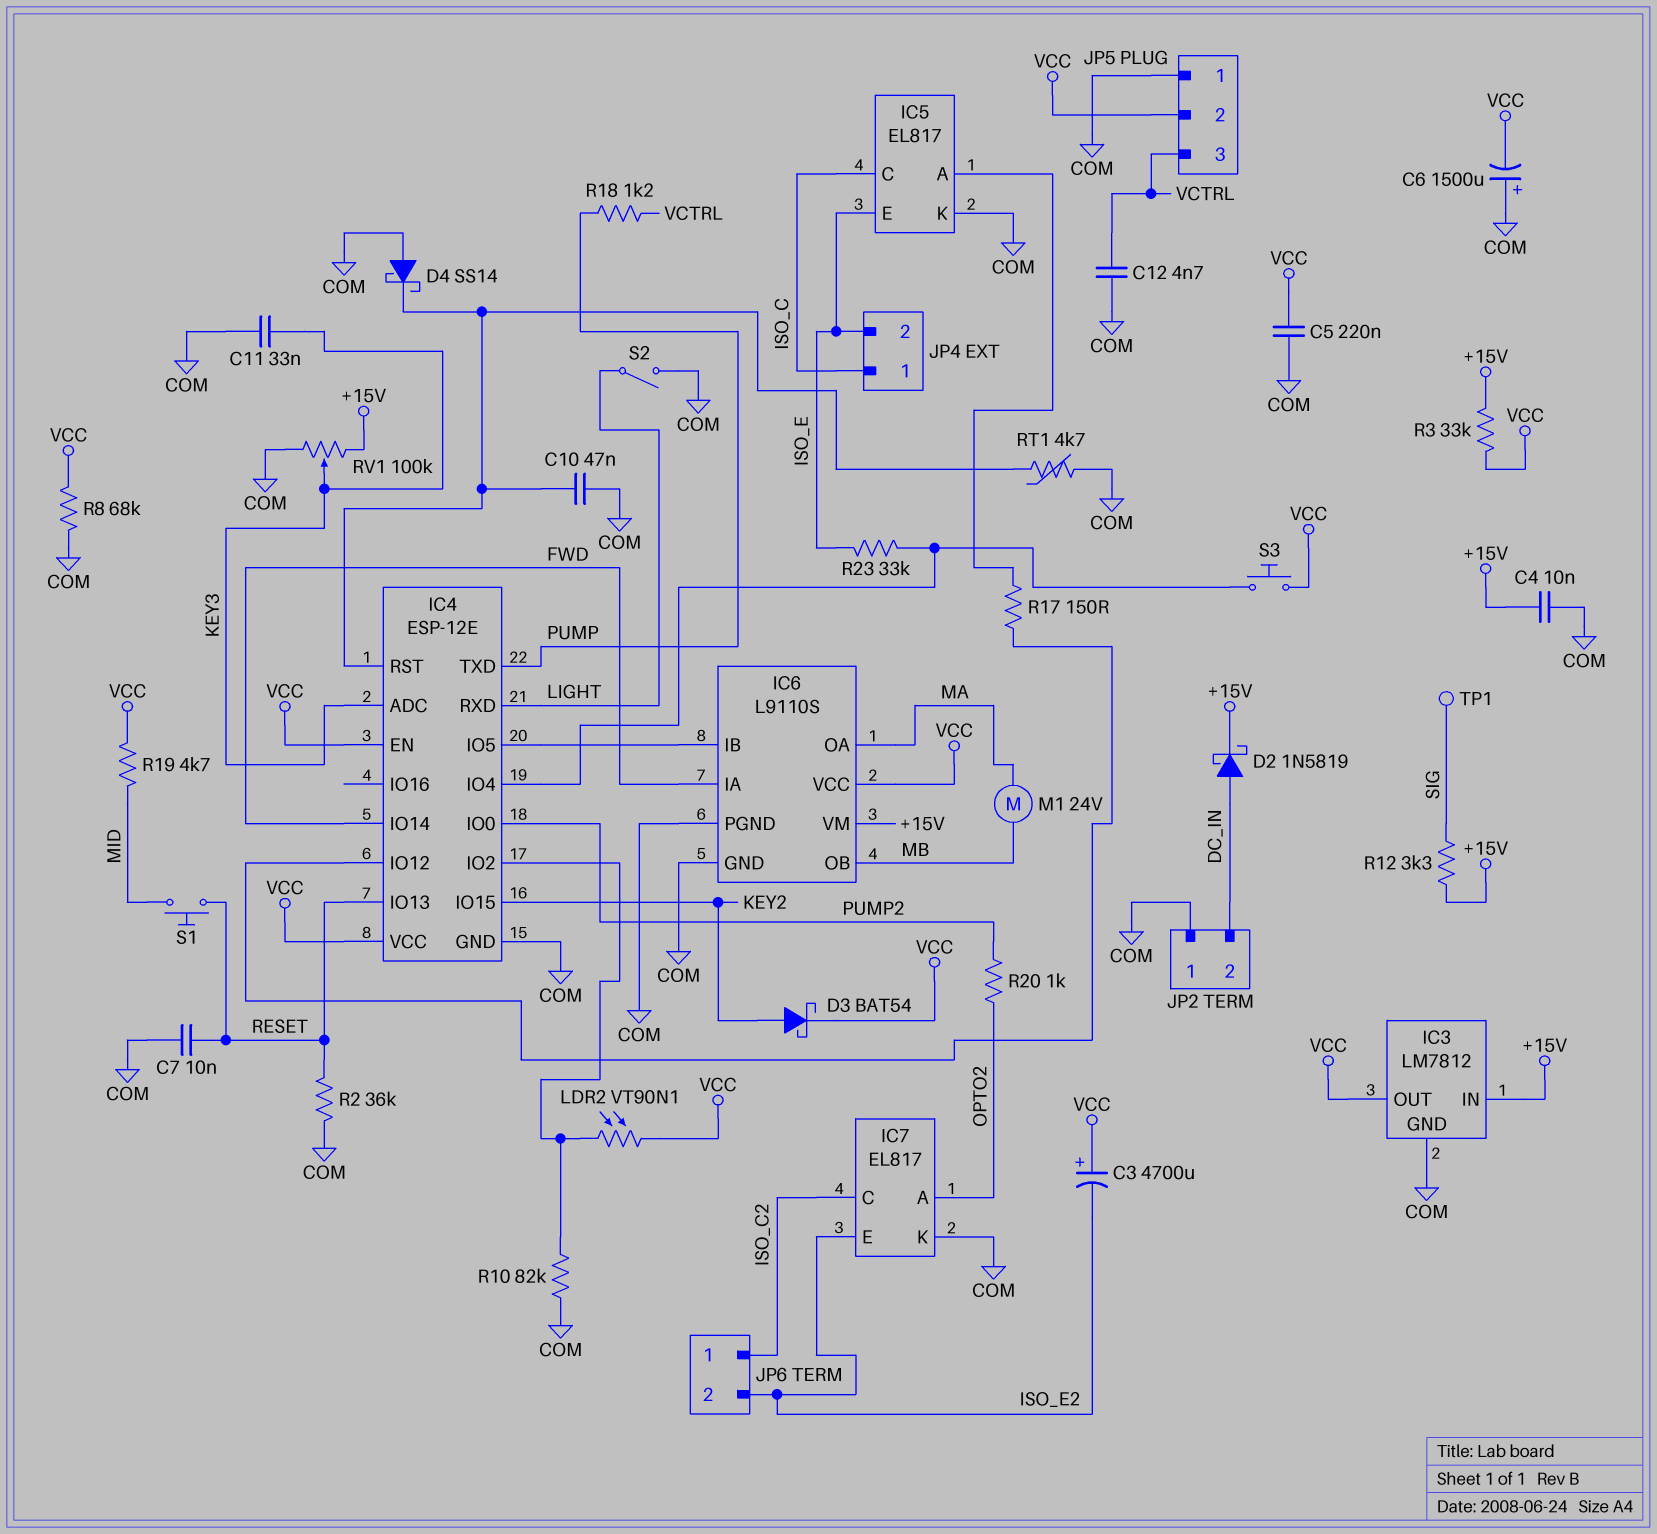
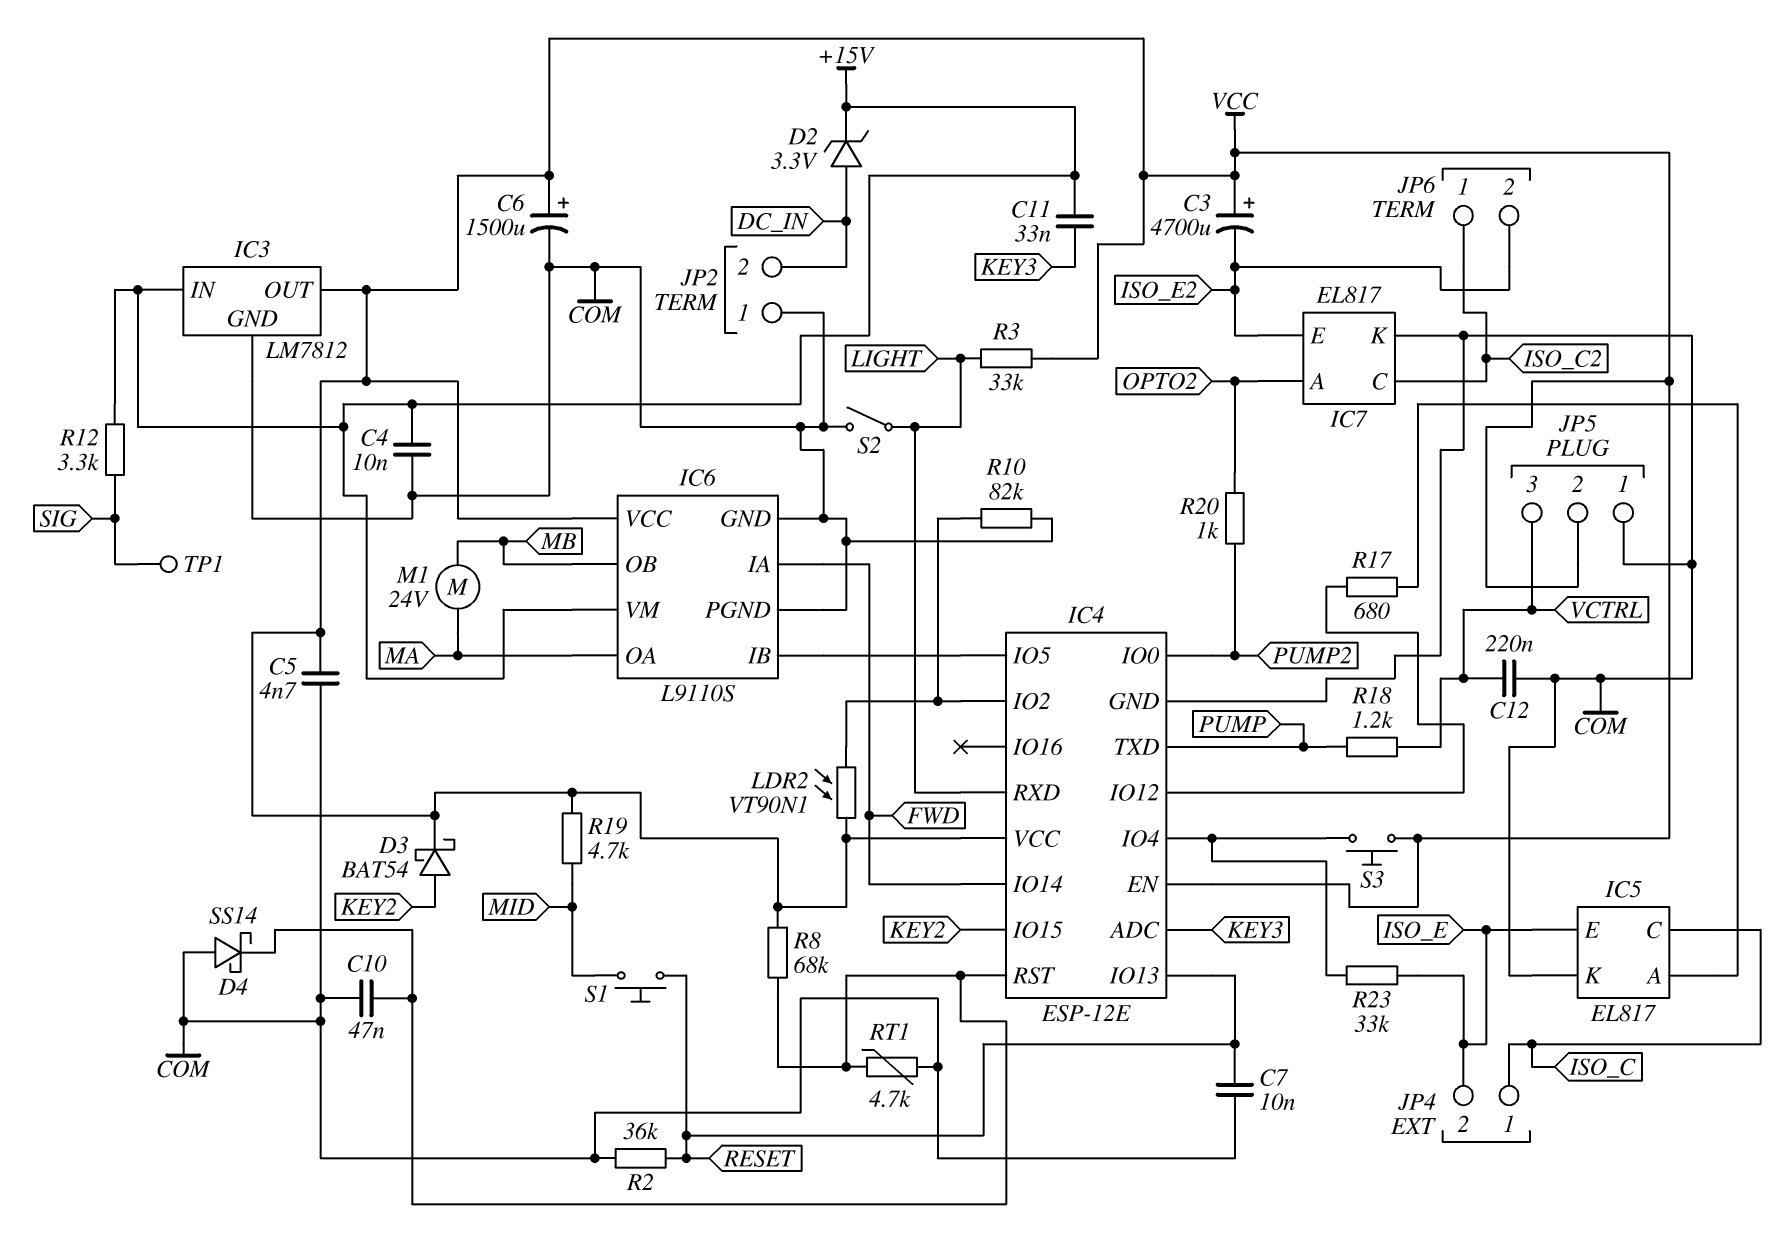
C5: 220nF (COM, VCC) -> 4.7nF (COM, VCC)
C6: 1500uF (plus COM, minus VCC) -> 1500uF (plus VCC, minus COM)
C11: 33nF (COM, KEY3) -> 33nF (+15V, KEY3)
C12: 4.7nF (COM, VCTRL) -> 220nF (COM, VCTRL)
D2: schottky 1N5819 (A DC_IN, K +15V) -> zener 3.3V (A DC_IN, K +15V)
R3: 33k (+15V, VCC) -> 33k (LIGHT, VCC)
R8: 68k (COM, VCC) -> 68k (IC4/RST, VCC)
R17: 150 (IC4/IO12, IC5/A) -> 680 (IC4/IO12, IC5/A)
RV1: 100k (+15V, COM, wiper KEY3) -> none

